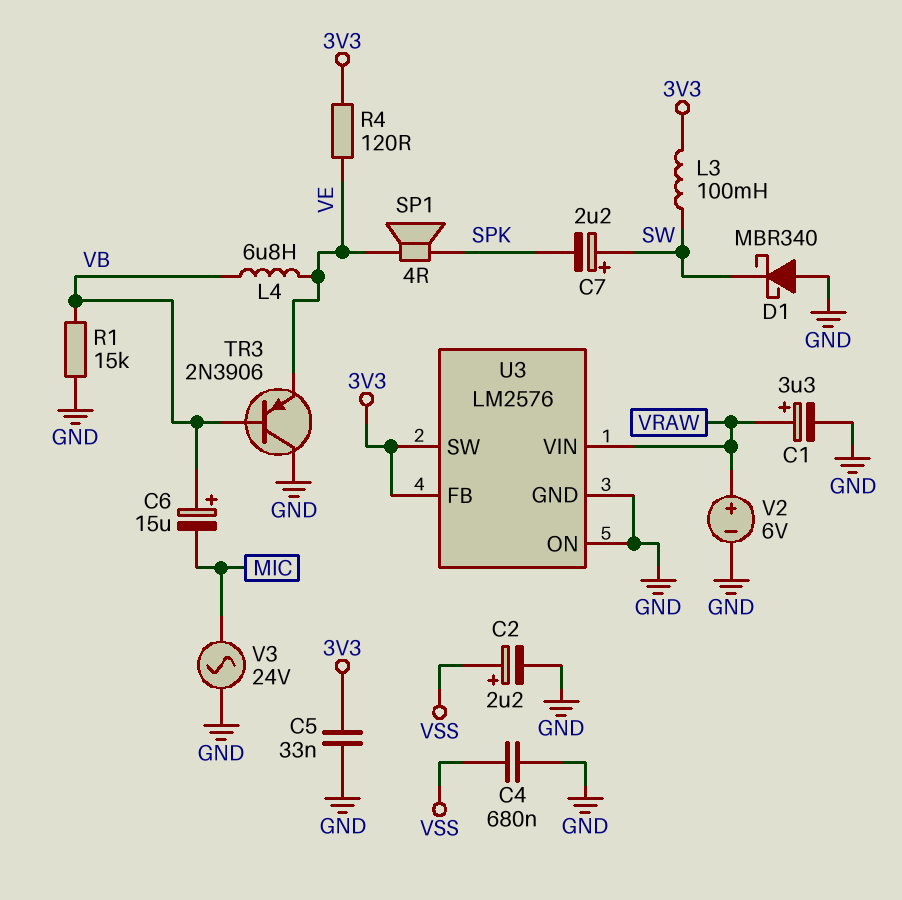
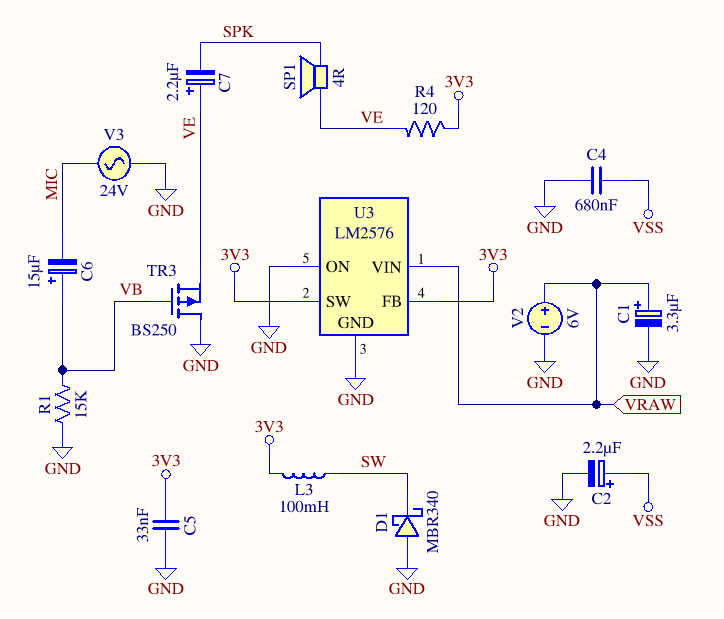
C7: 2.2uF (plus SW, minus SPK) -> 2.2uF (plus VE, minus SPK)
L4: 6.8uH (VB, VE) -> none
TR3: PNP 2N3906 (B VB, C GND, E VE) -> PMOS BS250 (G VB, D GND, S VE)

